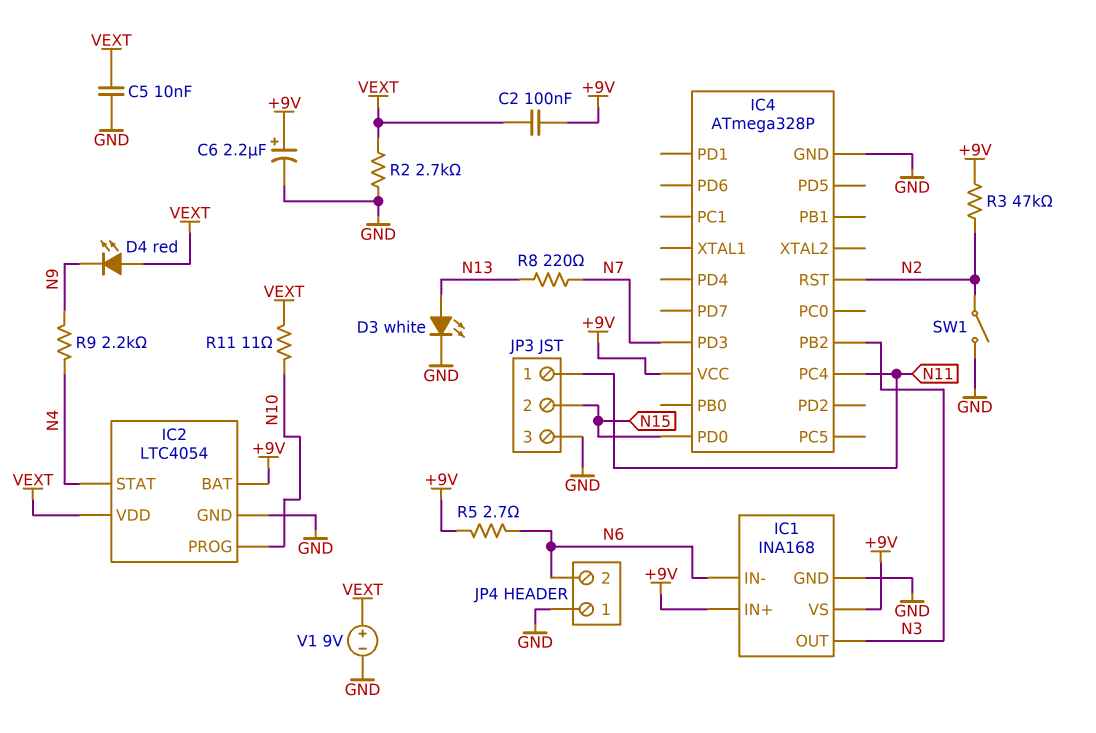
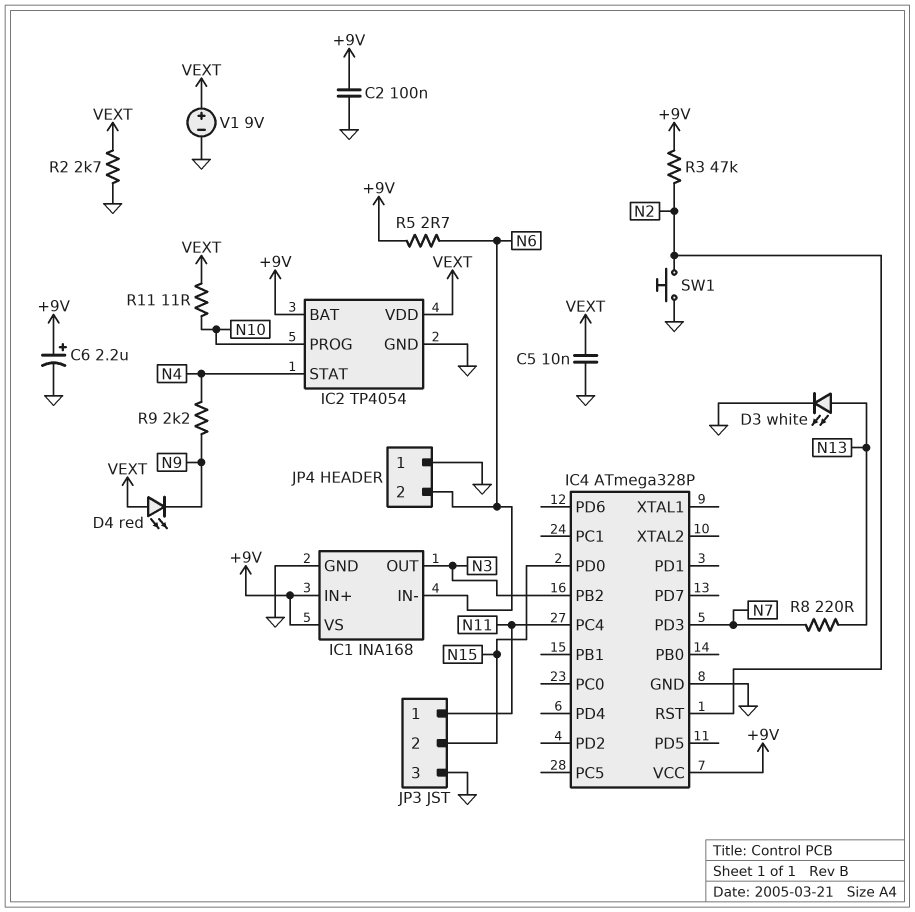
C2: 100nF (+9V, VEXT) -> 100nF (+9V, GND)
IC2: LTC4054 -> TP4054
SW1: switch (GND, N2) -> button (GND, N2)

